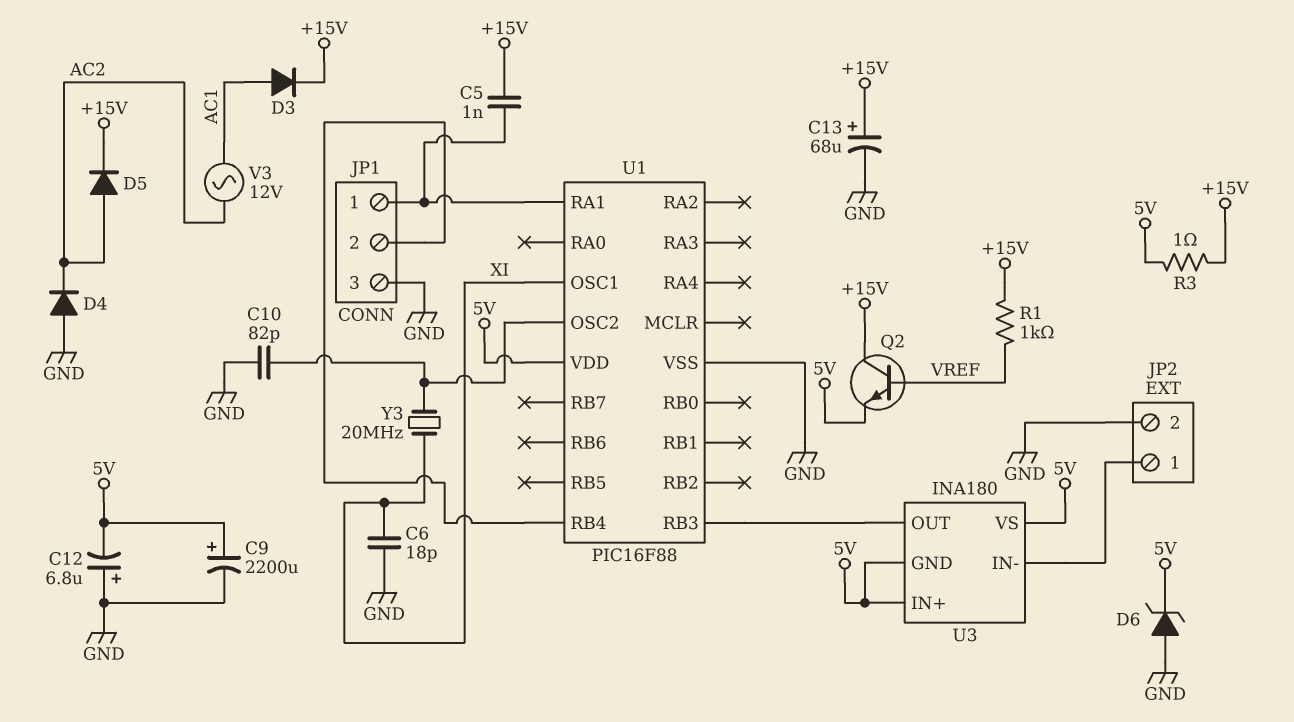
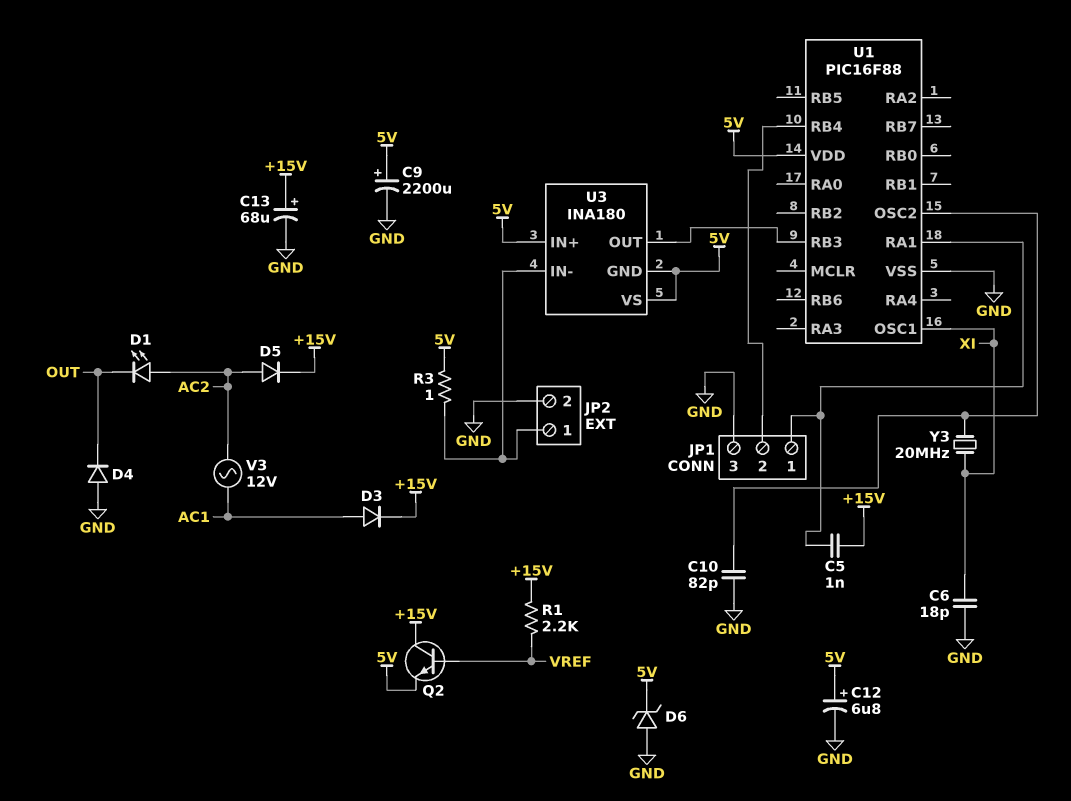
C12: 6.8uF (plus GND, minus 5V) -> 6.8uF (plus 5V, minus GND)
D1: none -> LED (A AC2, K OUT)
D4: diode (A GND, K AC2) -> diode (A GND, K OUT)
R1: 1k (+15V, VREF) -> 2.2k (+15V, VREF)
R3: 1 (+15V, 5V) -> 1 (5V, JP2/1)

